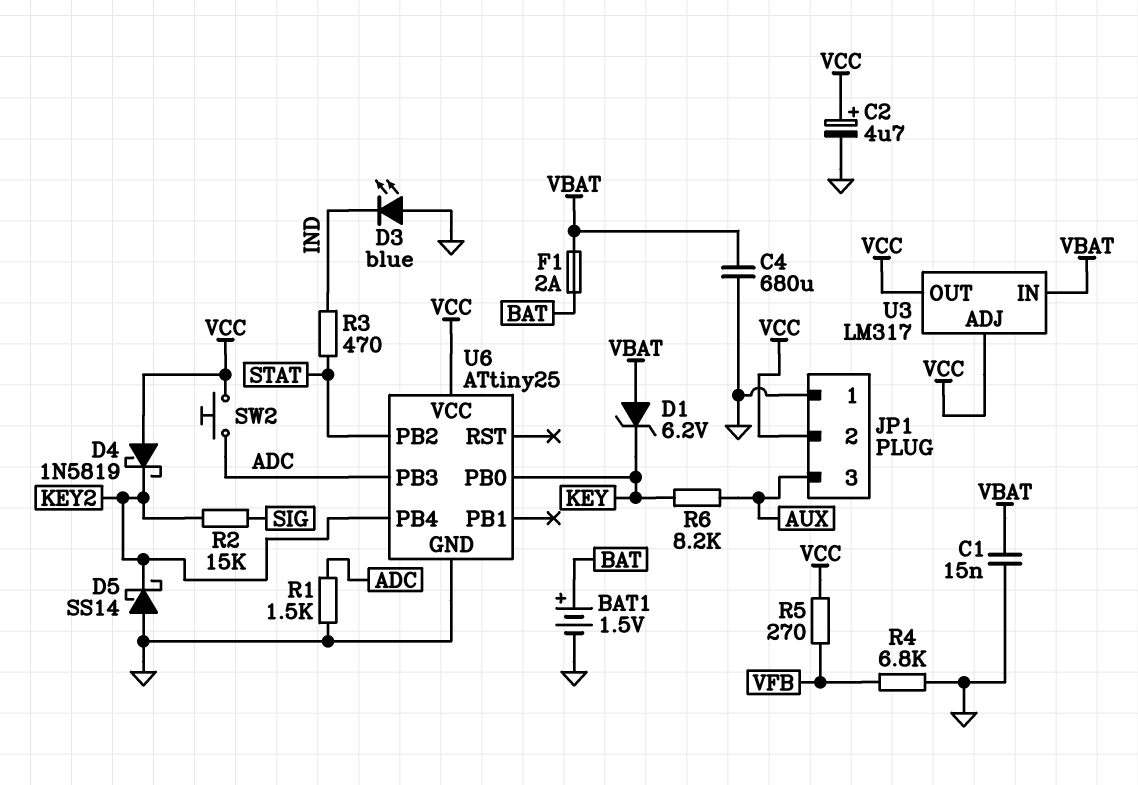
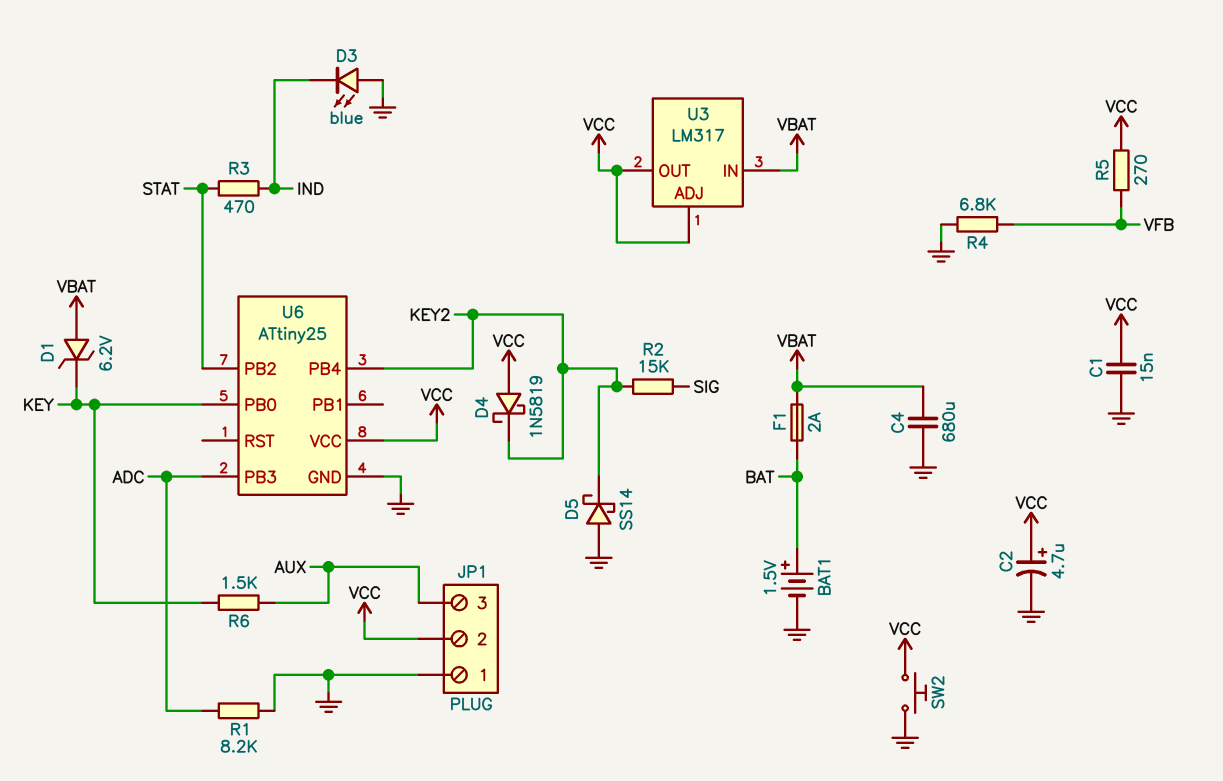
C1: 15nF (GND, VBAT) -> 15nF (GND, VCC)
R1: 1.5k (ADC, GND) -> 8.2k (ADC, GND)
R6: 8.2k (AUX, KEY) -> 1.5k (AUX, KEY)
SW2: button (ADC, VCC) -> button (GND, VCC)

